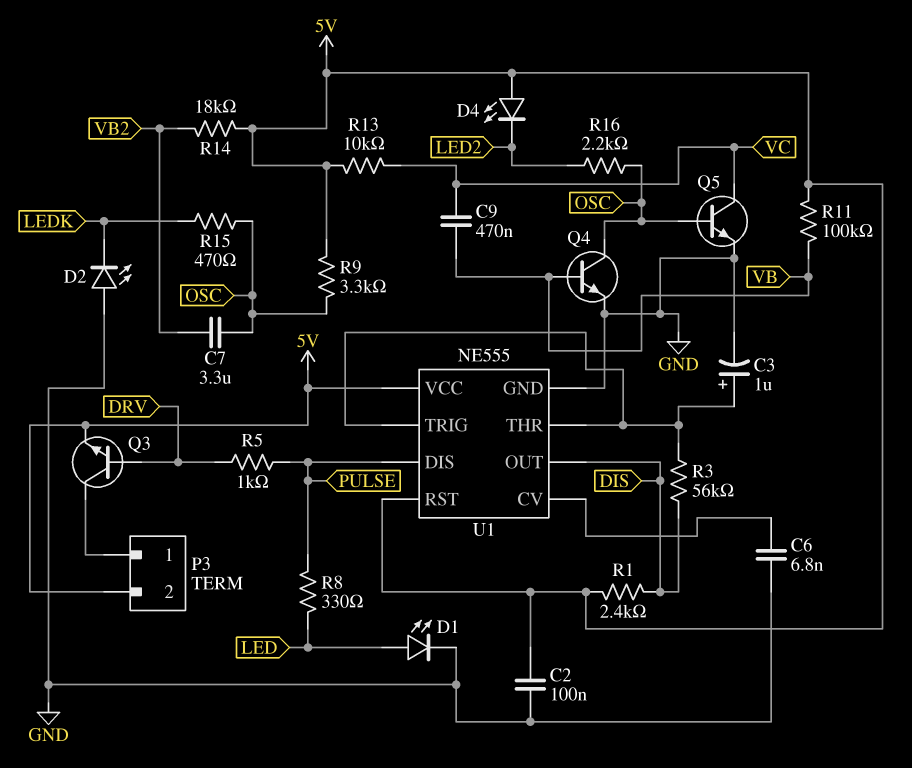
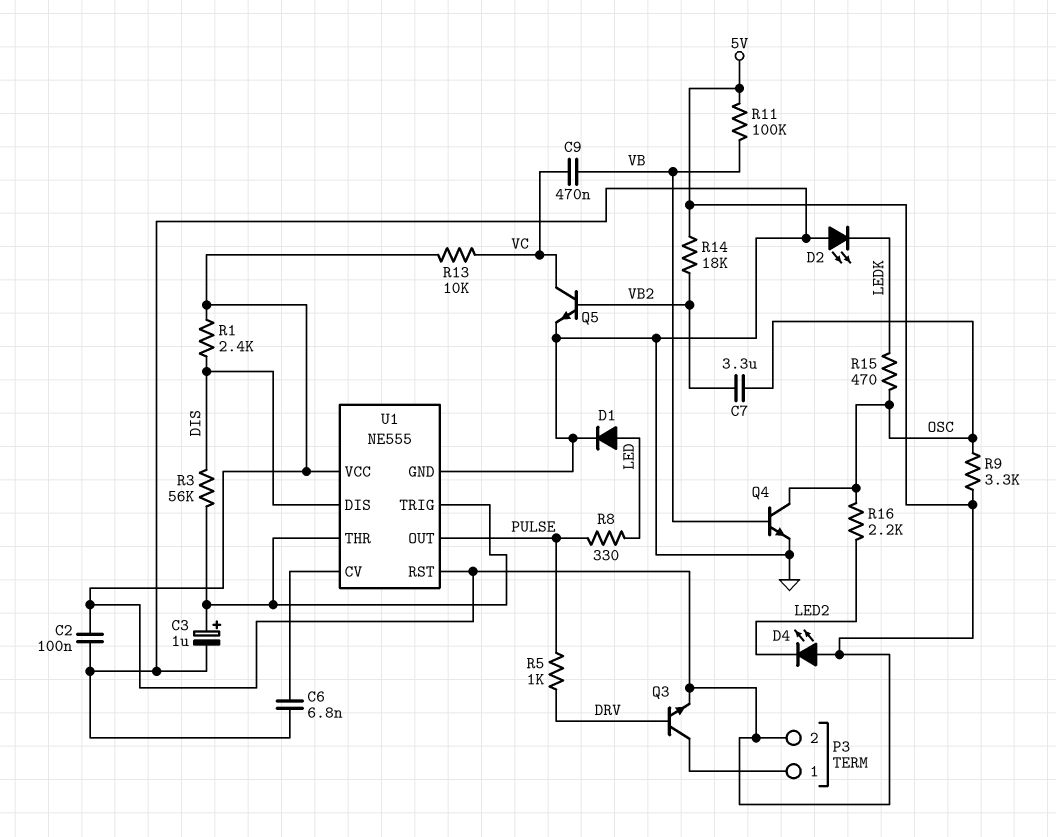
D1: LED (A LED, K GND) -> diode (A LED, K GND)
Q5: NPN (B OSC, C VC, E GND) -> NPN (B VB2, C VC, E GND)
U1 pin DIS: PULSE -> DIS
U1 pin OUT: DIS -> PULSE

